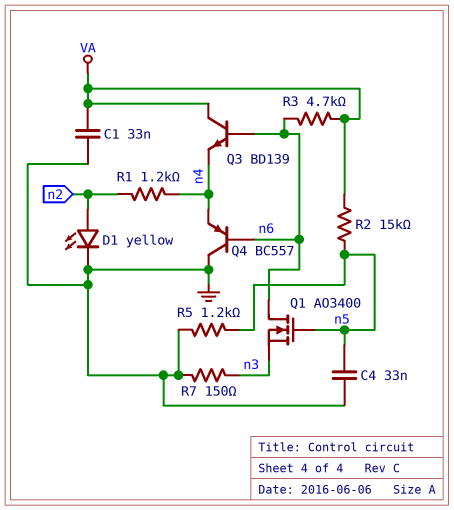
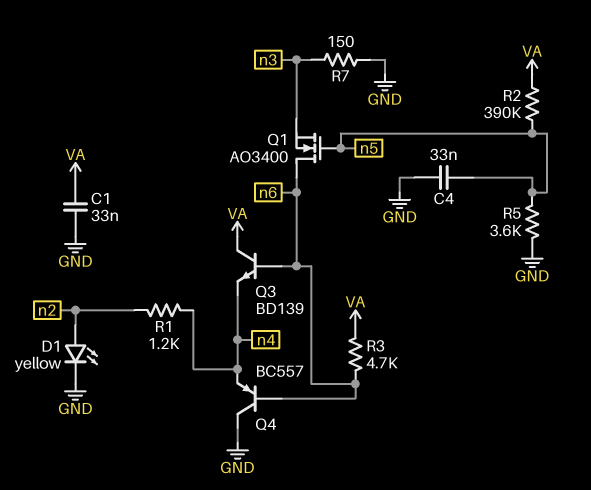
R2: 15k (VA, n5) -> 390k (VA, n5)
R5: 1.2k (GND, n5) -> 3.6k (GND, n5)

